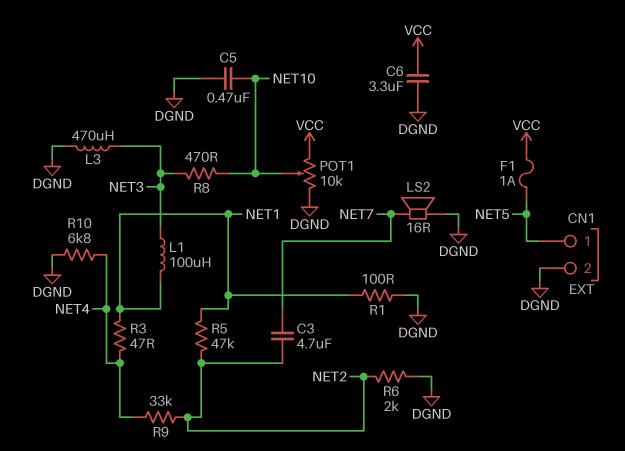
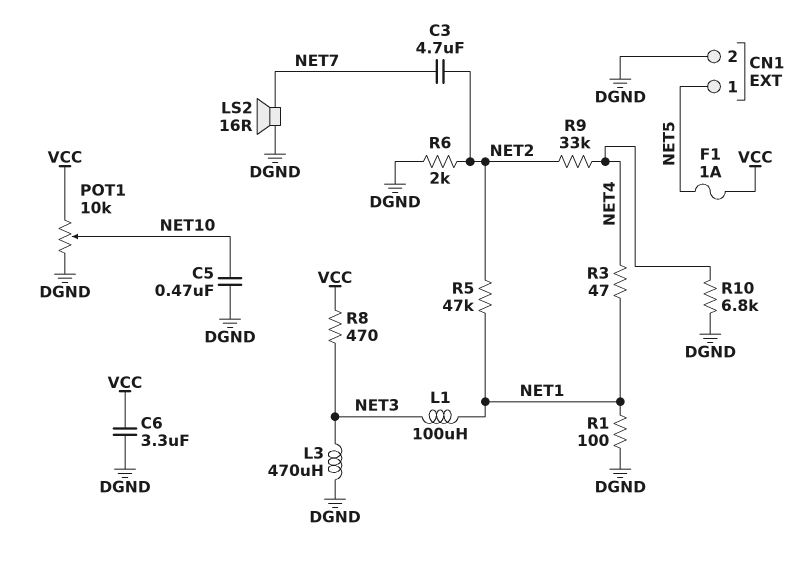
R8: 470 (NET3, NET10) -> 470 (NET3, VCC)

